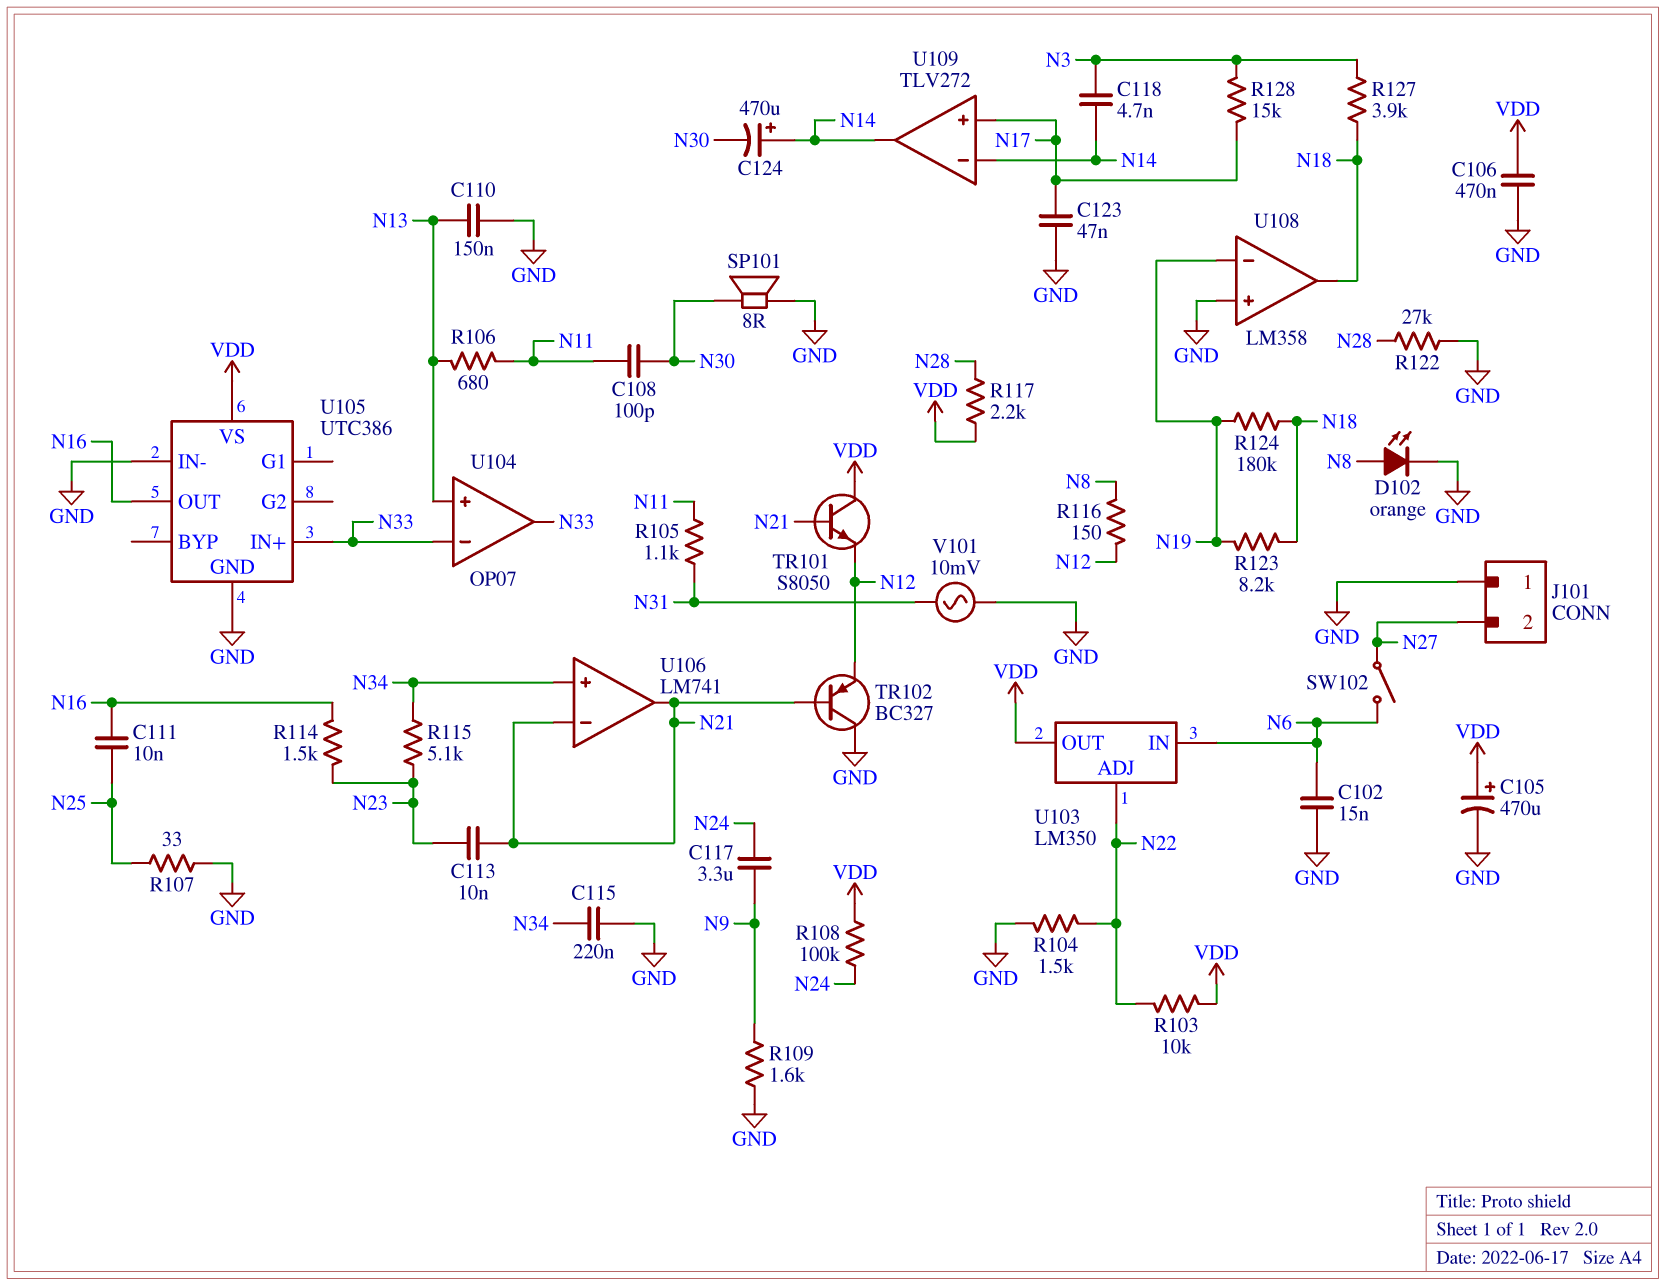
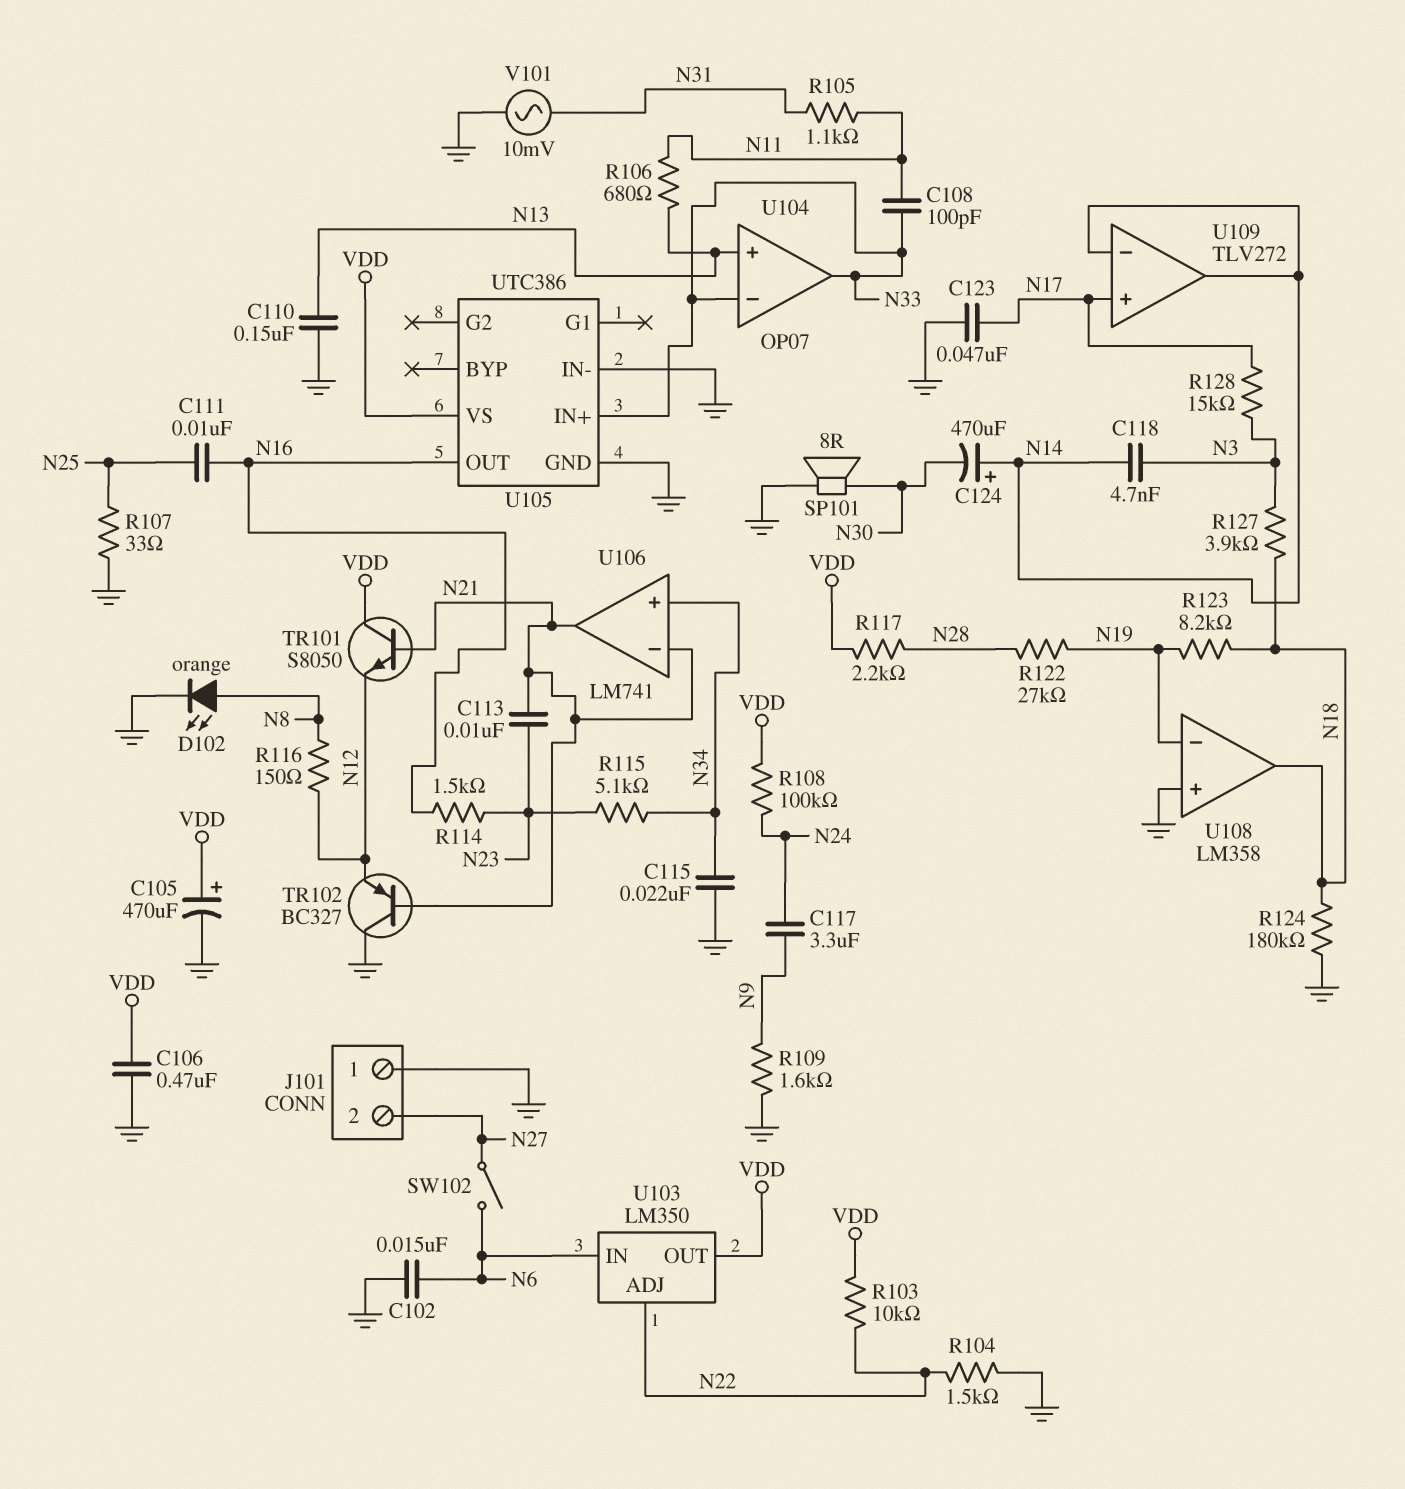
C108: 100pF (N11, N30) -> 100pF (N11, N33)
C115: 220nF (GND, N34) -> 22nF (GND, N34)
R122: 27k (GND, N28) -> 27k (N19, N28)
R124: 180k (N18, N19) -> 180k (GND, N18)

